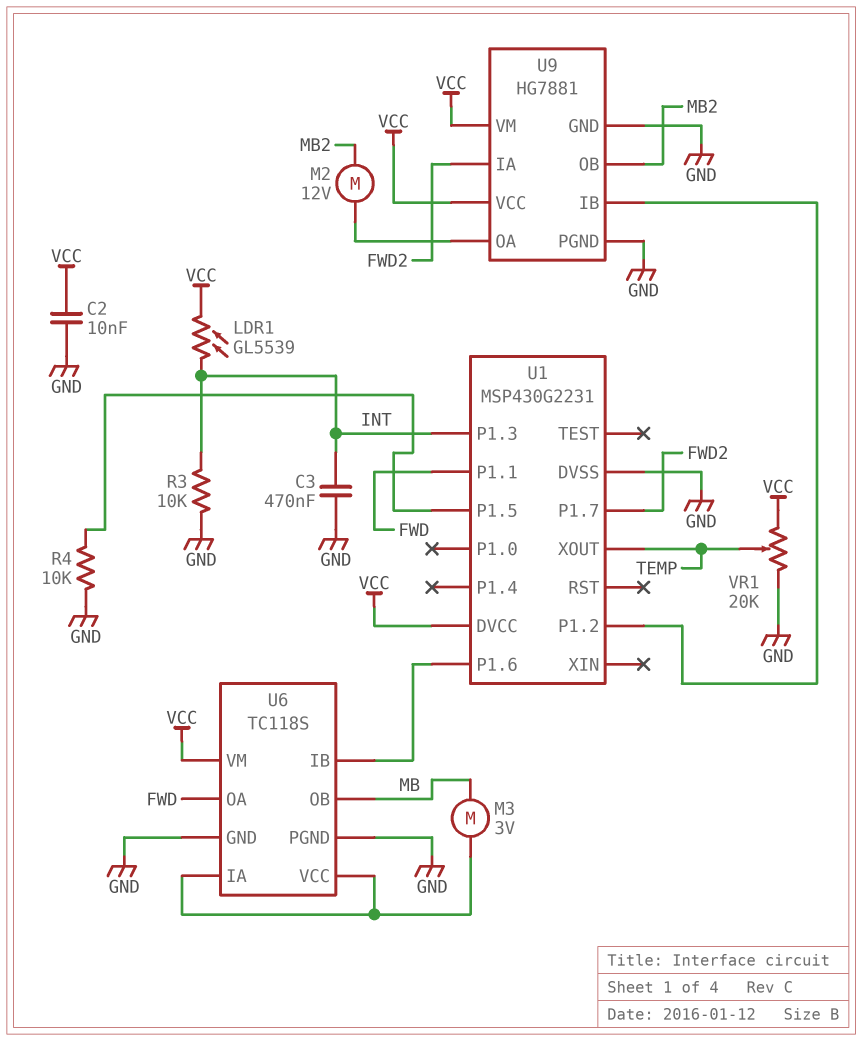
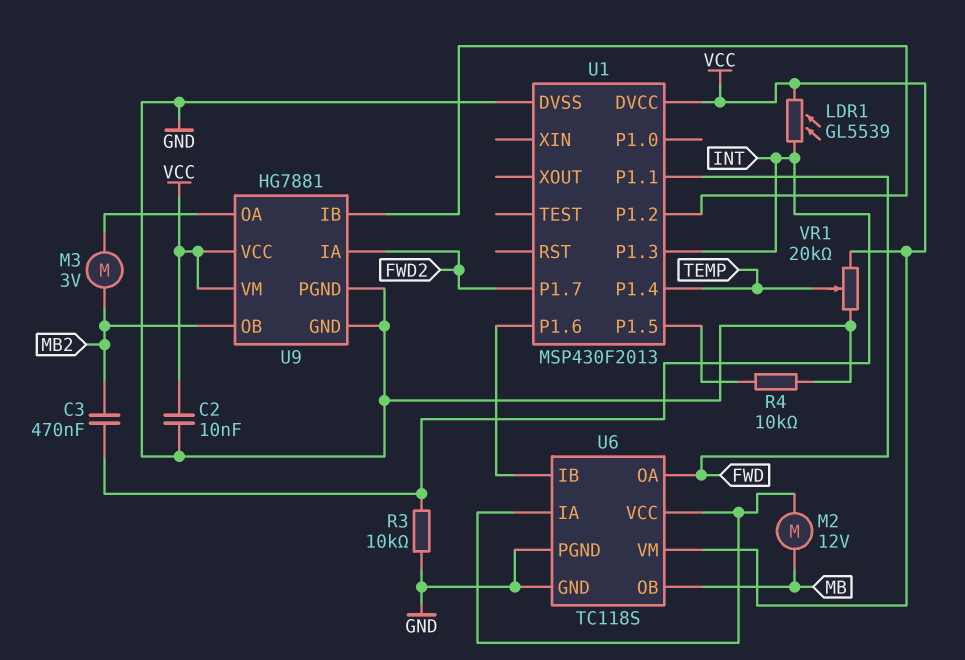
C3: 470nF (GND, INT) -> 470nF (INT, MB2)
M2: motor 12V (MB2, U9/OA) -> motor 12V (MB, U6/IA)
M3: motor 3V (MB, U6/IA) -> motor 3V (MB2, U9/OA)
U1: MSP430G2231 -> MSP430F2013
U1 pin P1.4: none -> TEMP
U1 pin XOUT: TEMP -> none

